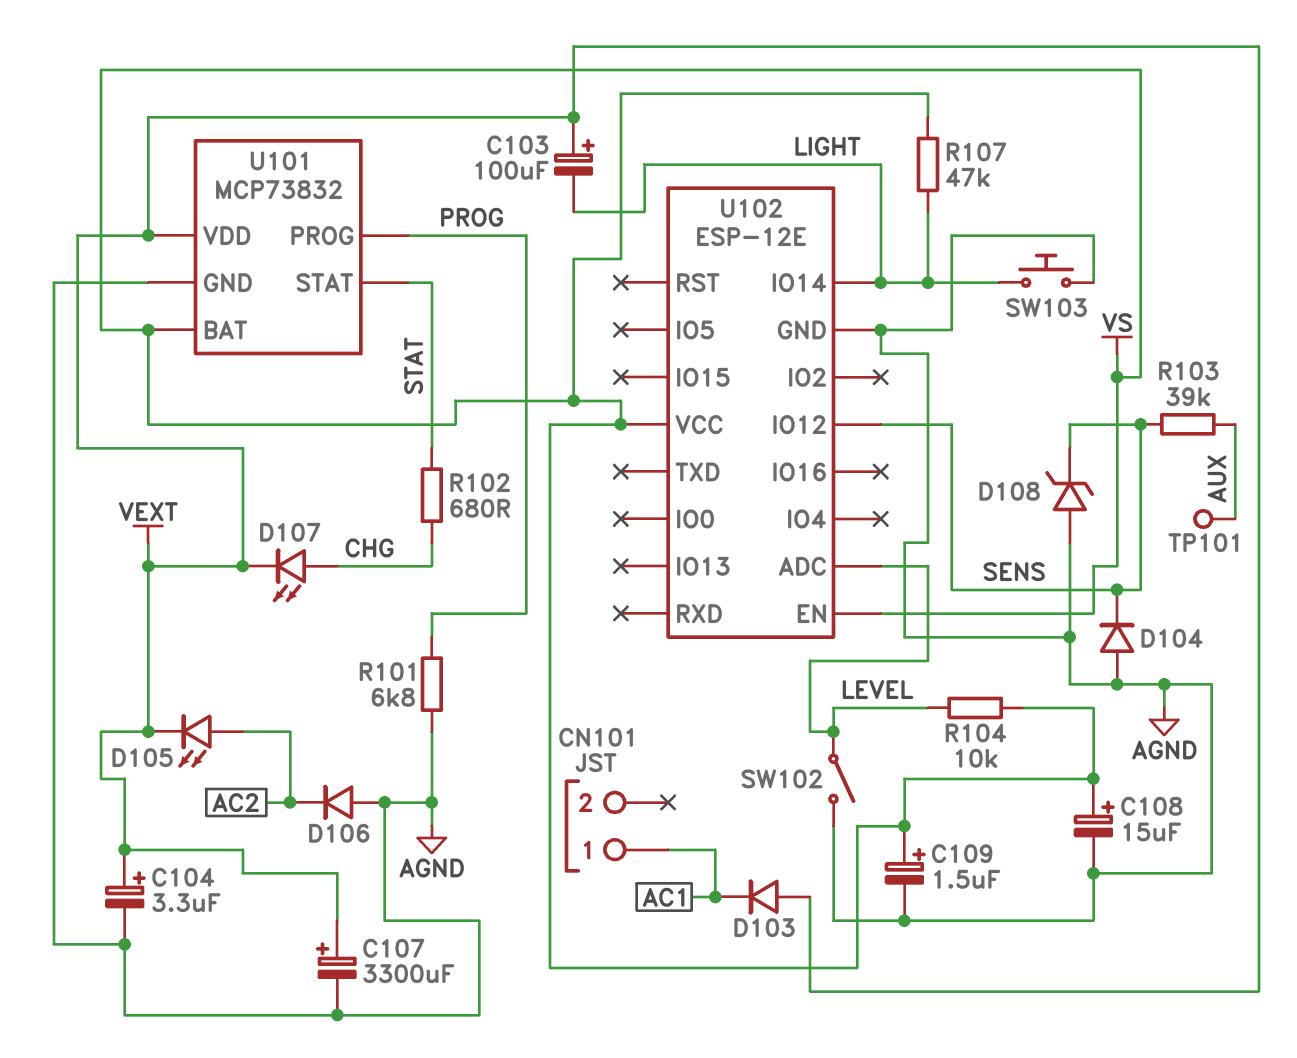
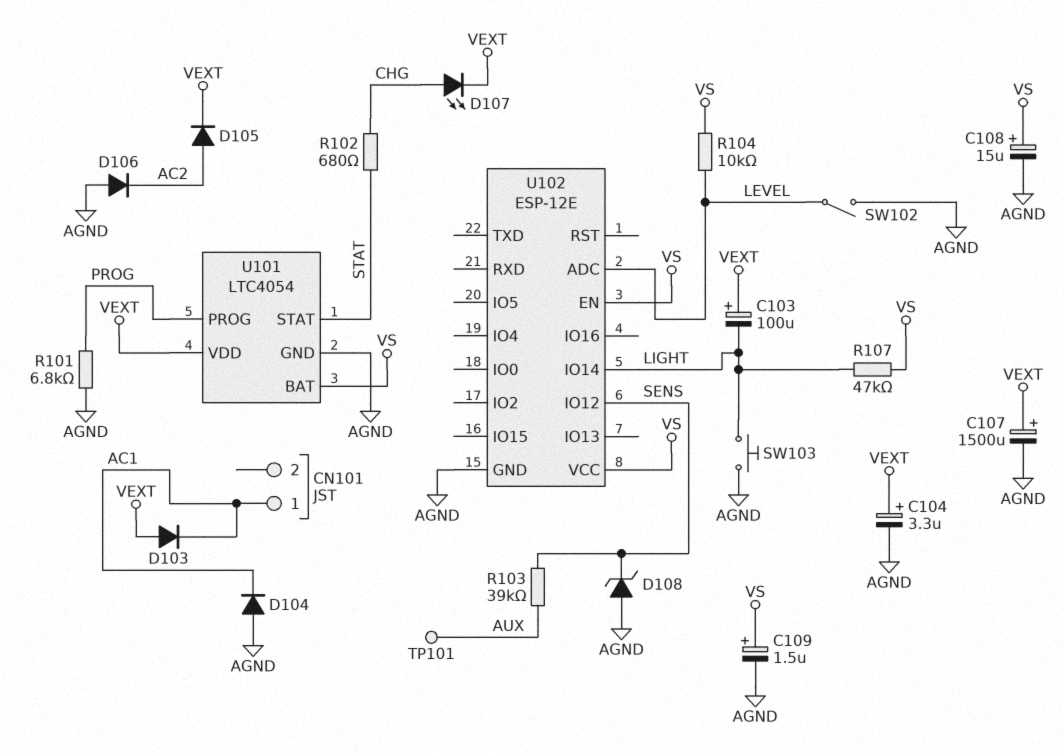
C107: 3300uF (plus VEXT, minus AGND) -> 1500uF (plus VEXT, minus AGND)
D104: diode (A AGND, K SENS) -> diode (A AGND, K AC1)
D105: LED (A AC2, K VEXT) -> diode (A AC2, K VEXT)
U101: MCP73832 -> LTC4054

